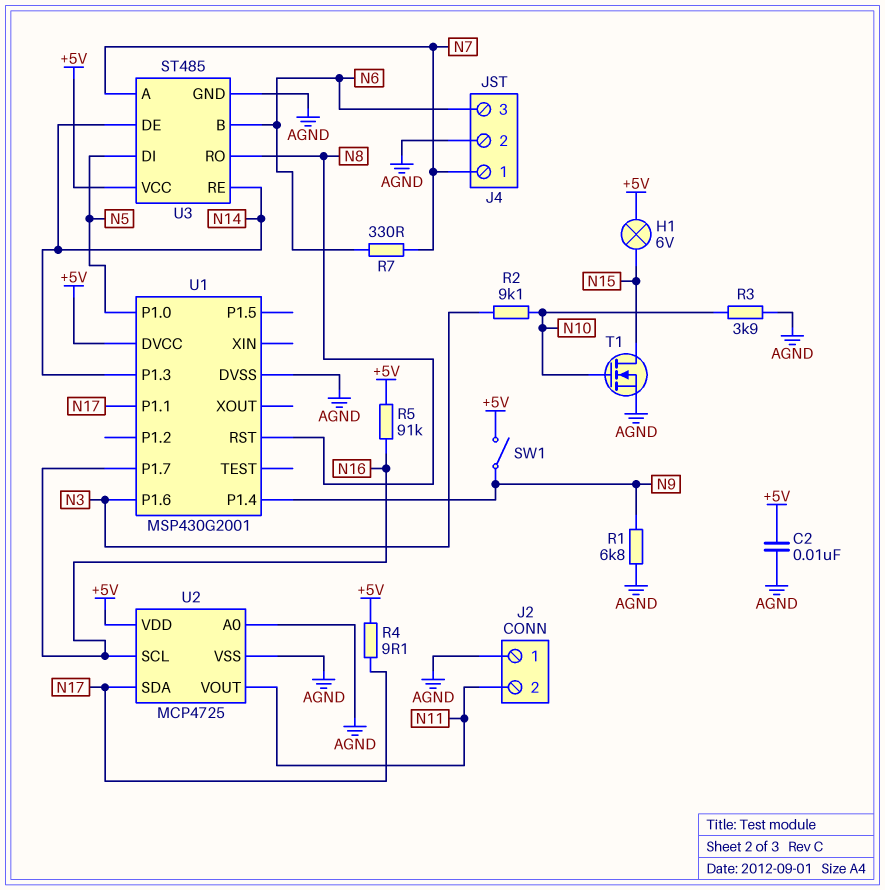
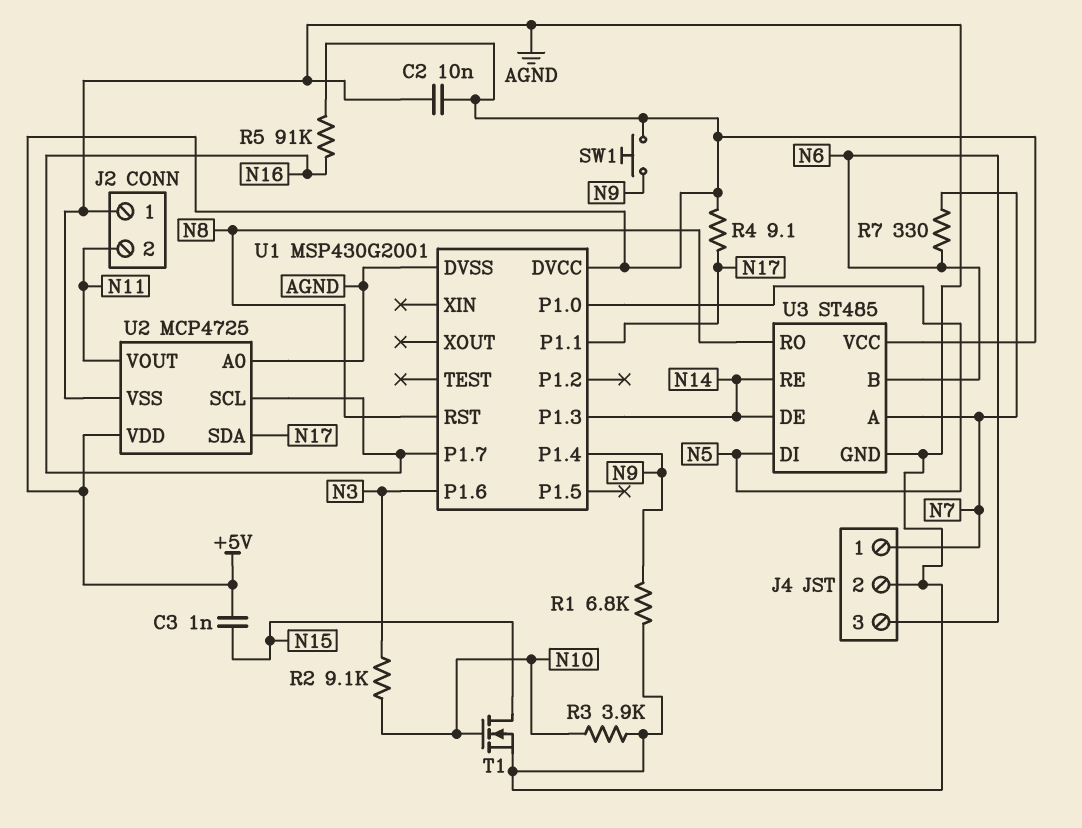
C3: none -> 1nF (+5V, N15)
H1: lamp 6V (+5V, N15) -> none
SW1: switch (+5V, N9) -> button (+5V, N9)

